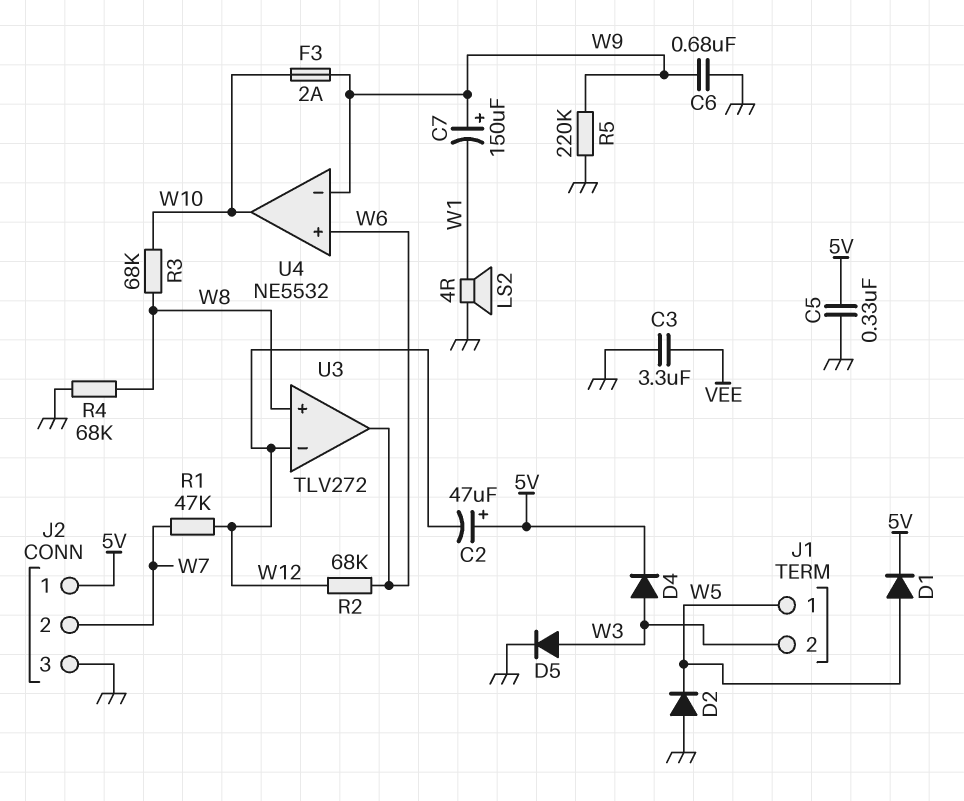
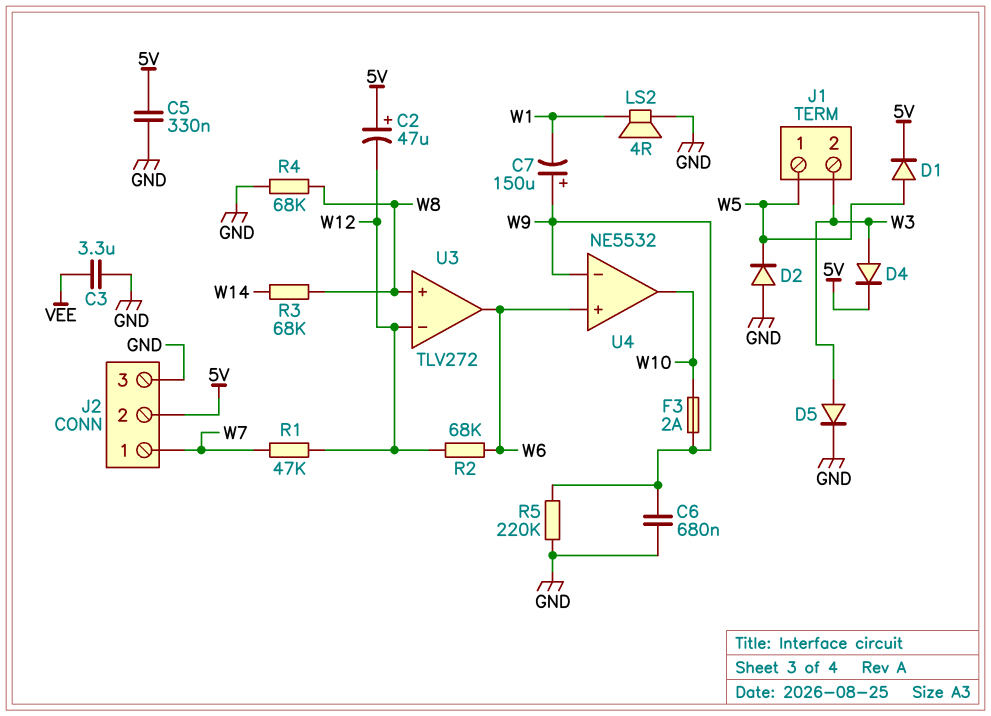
J2 pin 1: 5V -> W7
J2 pin 2: W7 -> 5V
R3: 68k (W8, W10) -> 68k (W8, W14)

